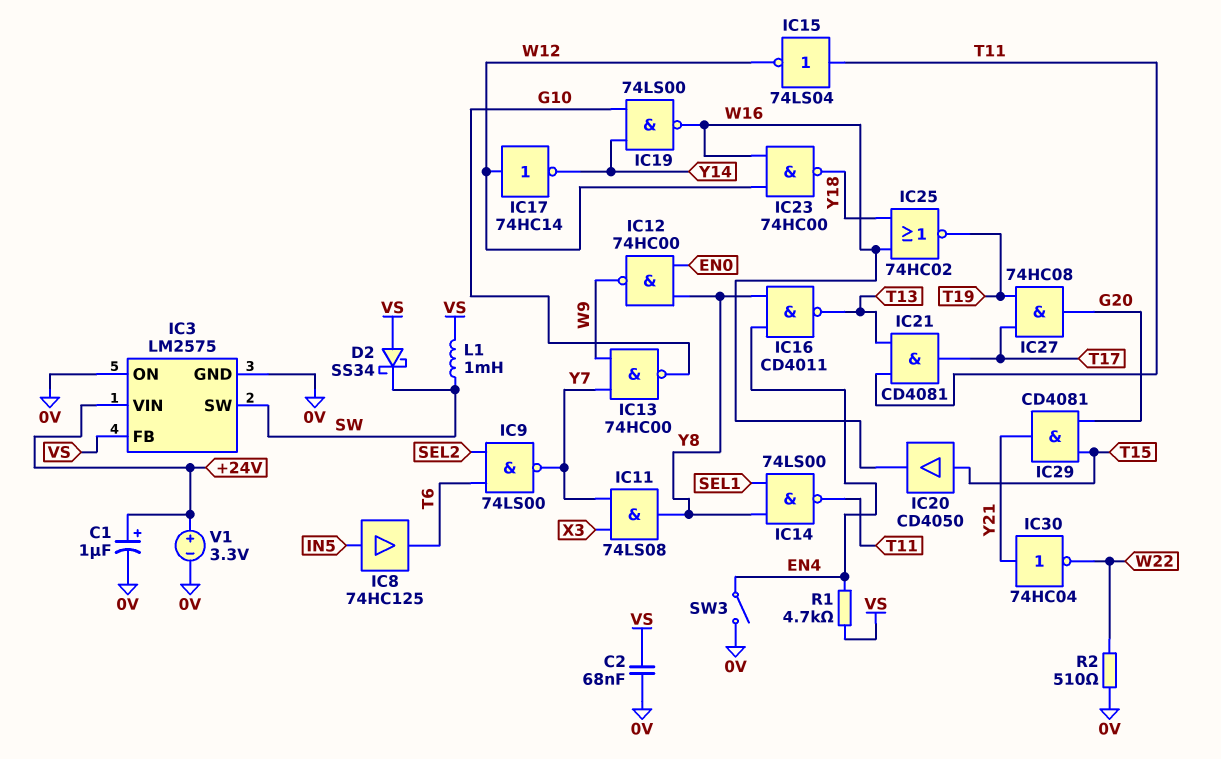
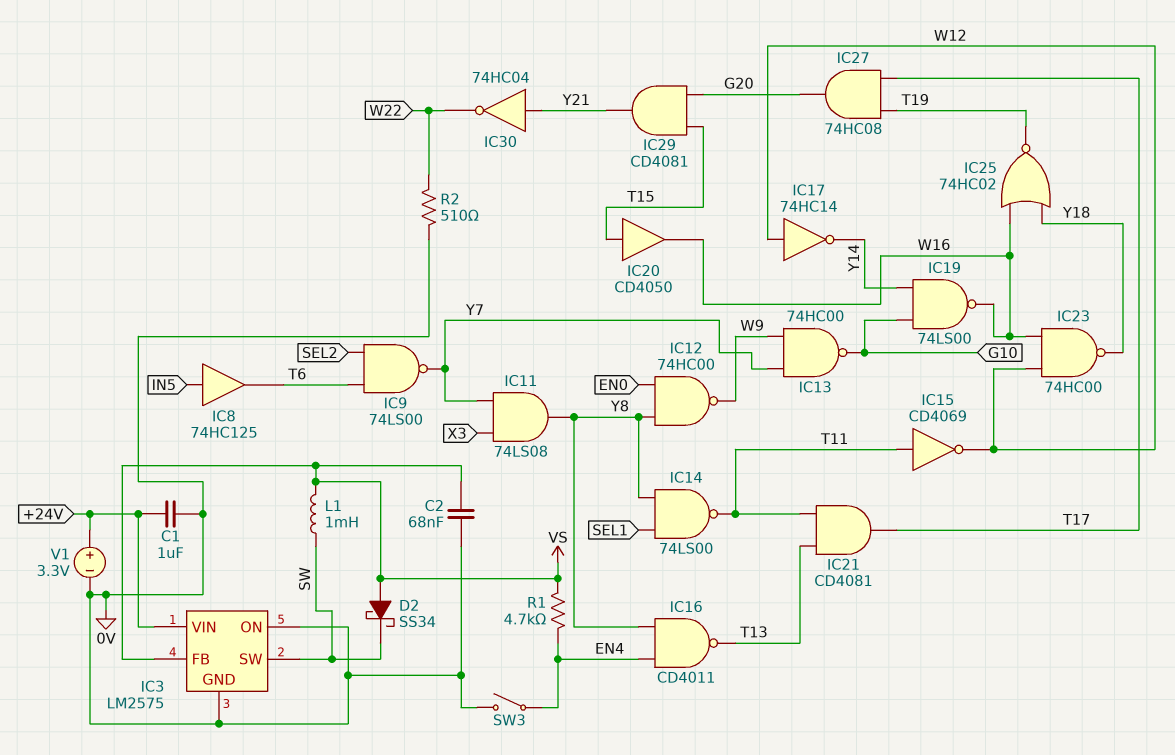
C1: 1uF (plus +24V, minus 0V) -> 1uF (+24V, 0V)
IC15: NOT 74LS04 (in T11, out W12) -> NOT CD4069 (in T11, out W12)

